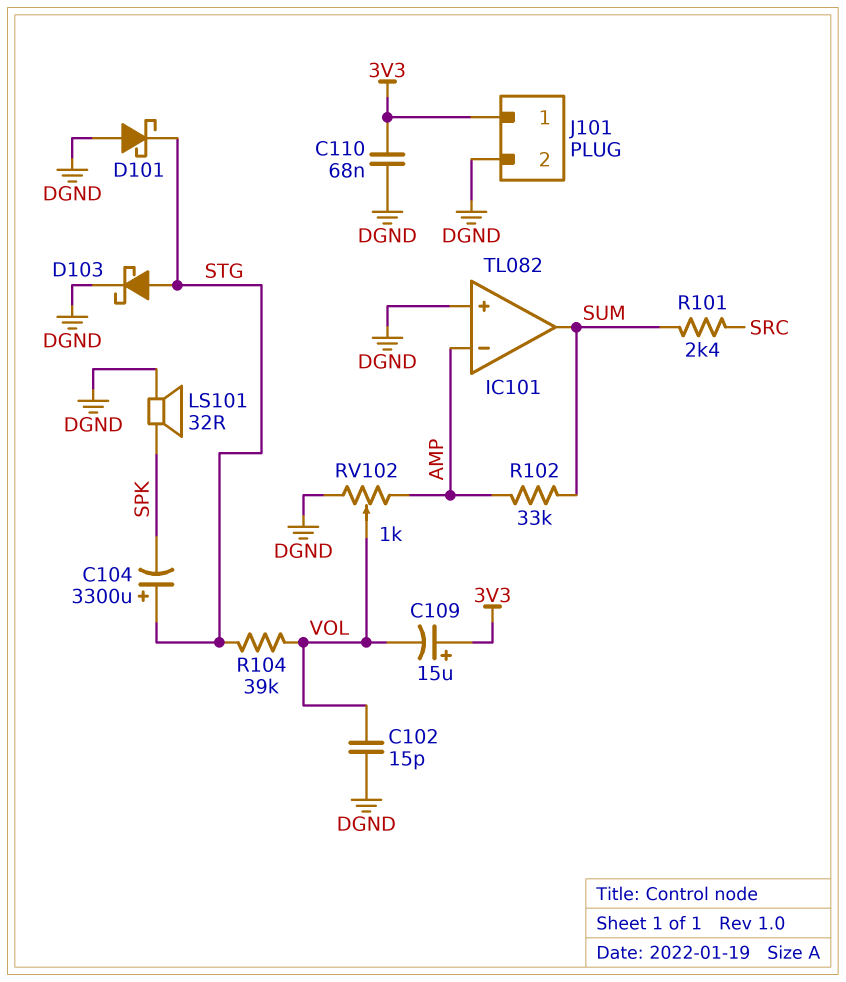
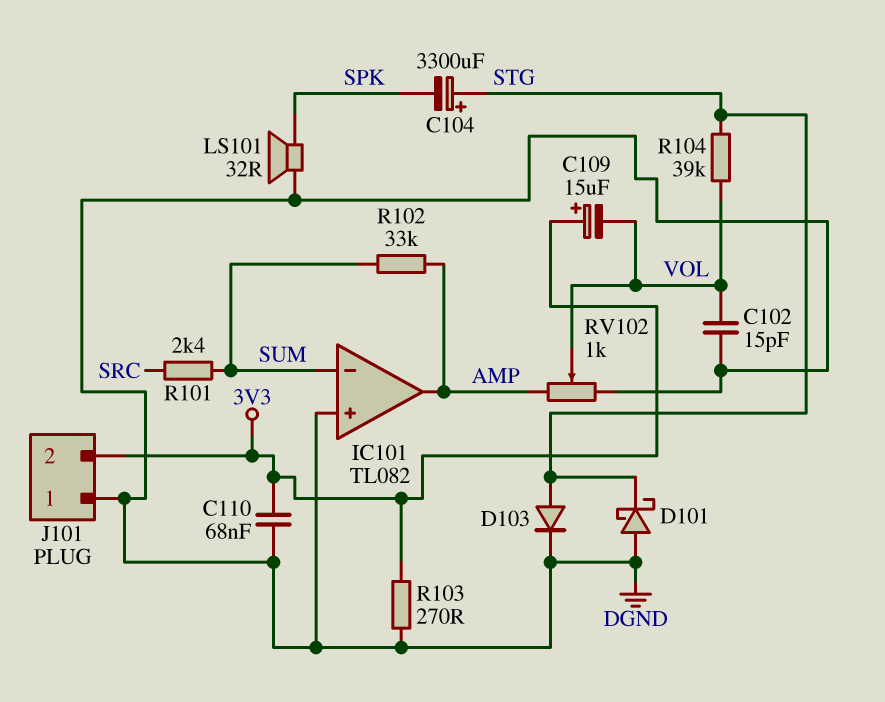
D103: schottky (A STG, K DGND) -> diode (A STG, K DGND)
IC101 pin in-: AMP -> SUM
IC101 pin out: SUM -> AMP
J101 pin 1: 3V3 -> DGND
J101 pin 2: DGND -> 3V3
R103: none -> 270 (3V3, DGND)

